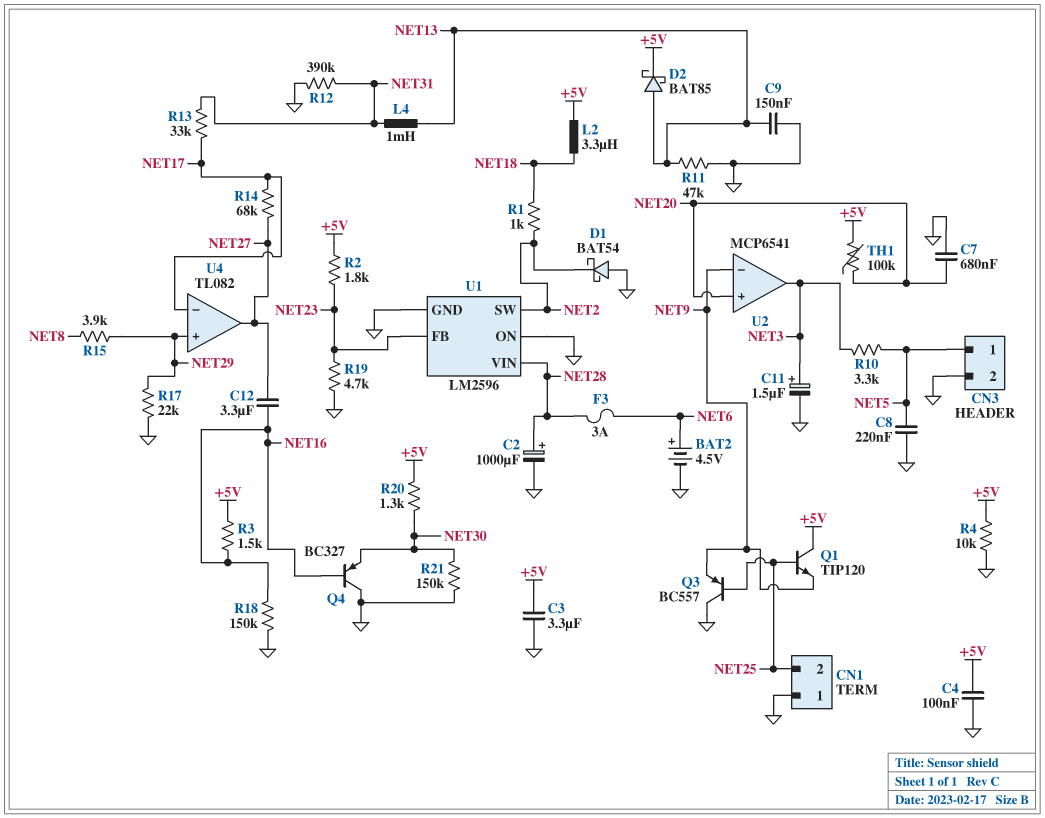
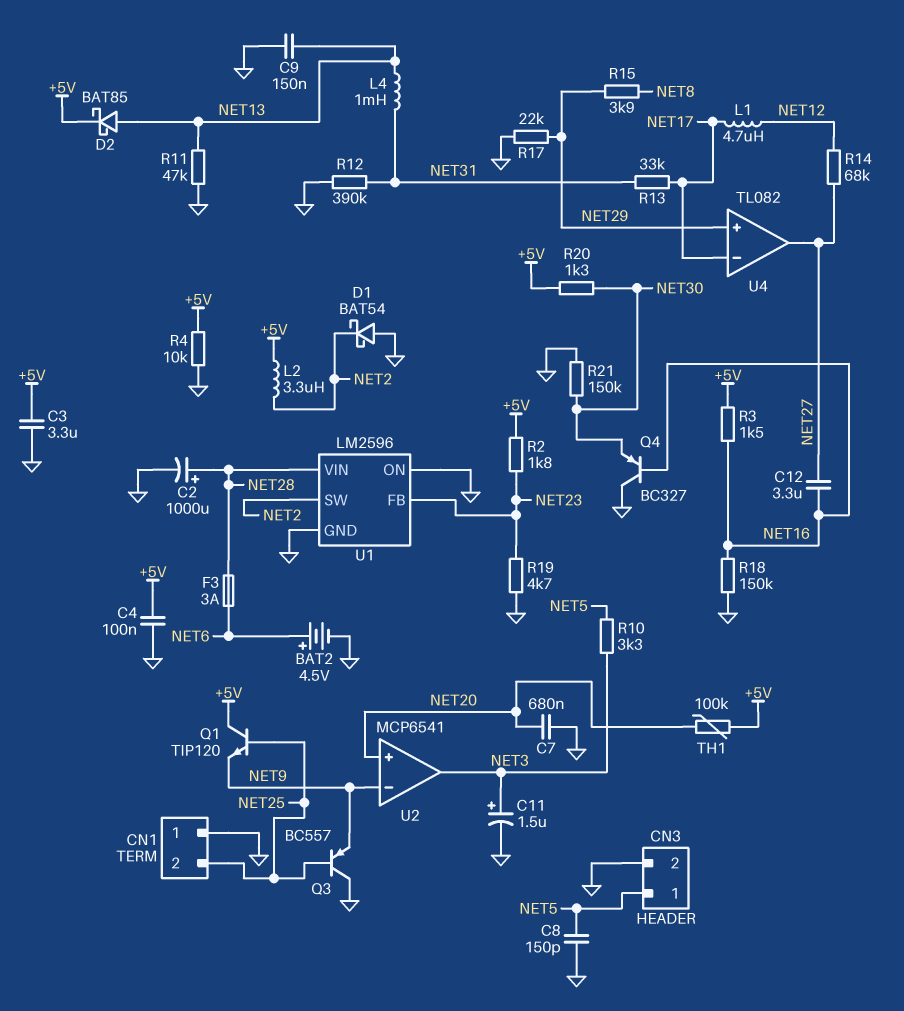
C8: 220nF (GND, NET5) -> 150pF (GND, NET5)
L1: none -> 4.7uH (NET12, NET17)
L2: 3.3uH (+5V, NET18) -> 3.3uH (+5V, NET2)
R1: 1k (NET2, NET18) -> none
R14: 68k (NET17, NET27) -> 68k (NET12, NET27)

